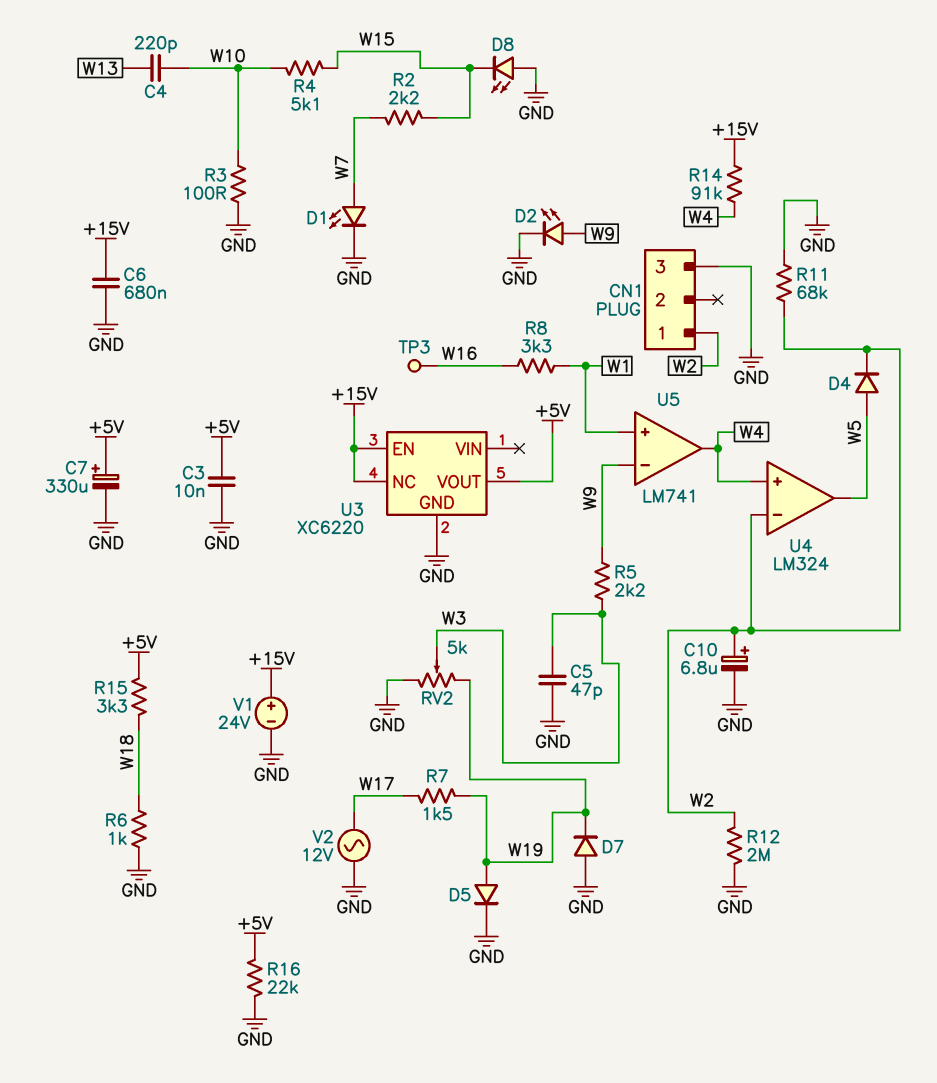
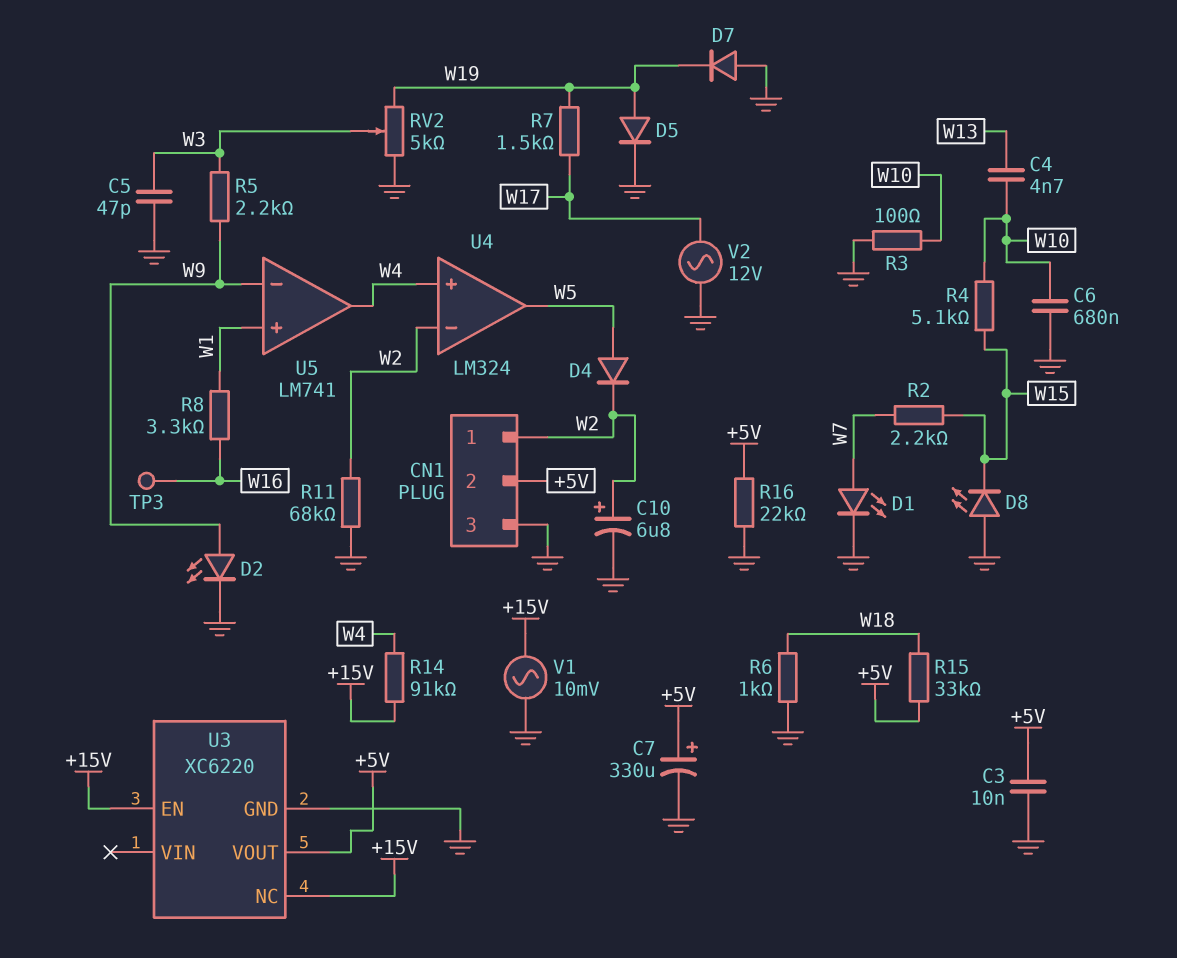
C4: 220pF (W10, W13) -> 4.7nF (W10, W13)
C6: 680nF (+15V, GND) -> 680nF (GND, W10)
CN1 pin 2: none -> +5V
R12: 2M (GND, W2) -> none
R15: 3.3k (+5V, W18) -> 33k (+5V, W18)
V1: 24V (plus +15V, minus GND) -> AC 10mV (+15V, GND)

